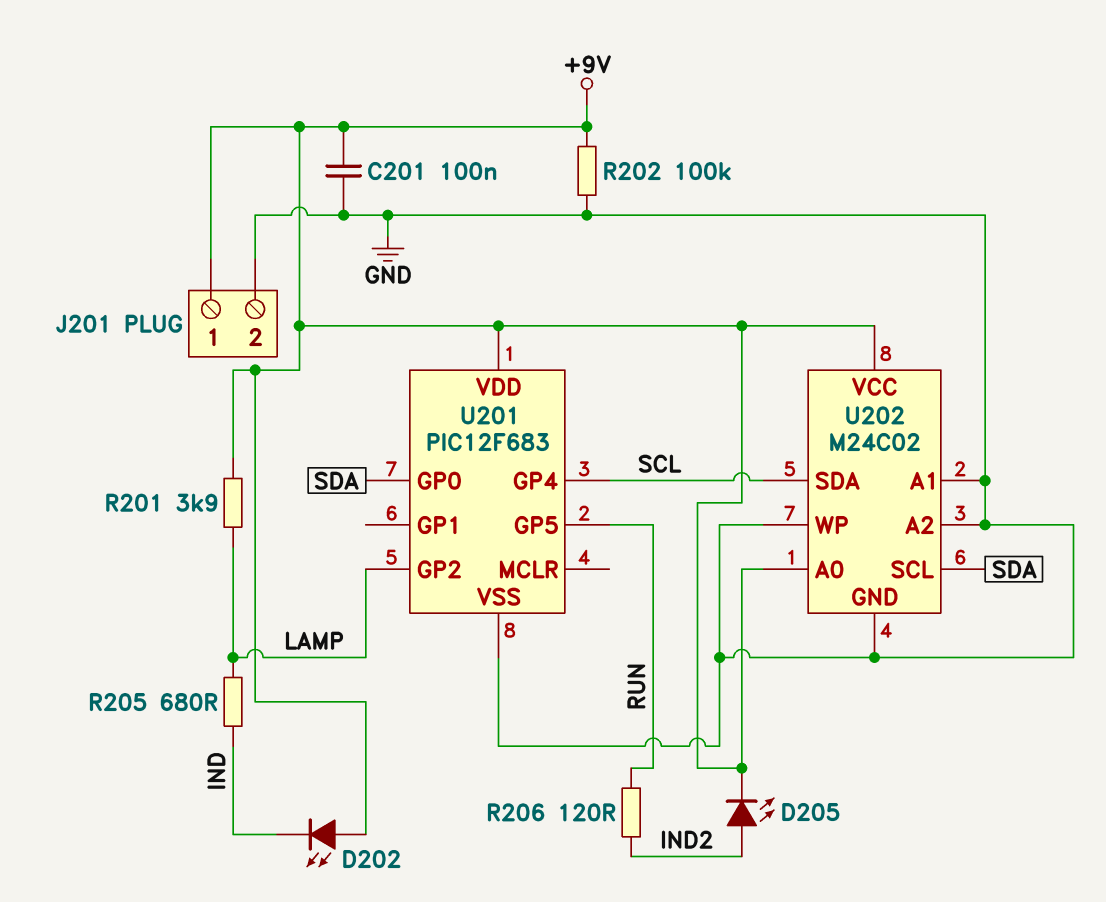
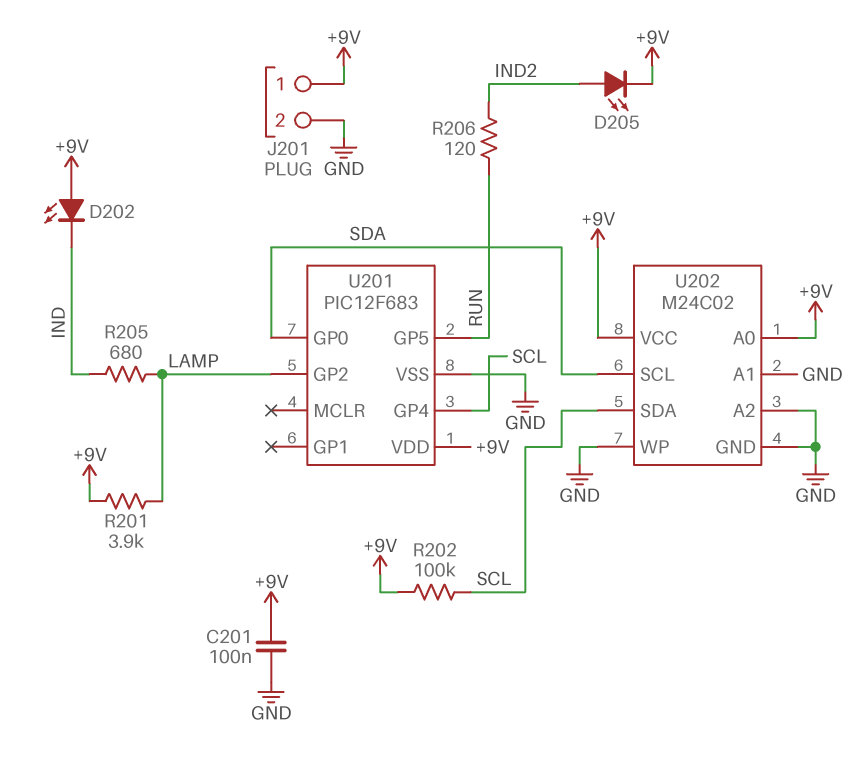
R202: 100k (+9V, GND) -> 100k (+9V, SCL)

